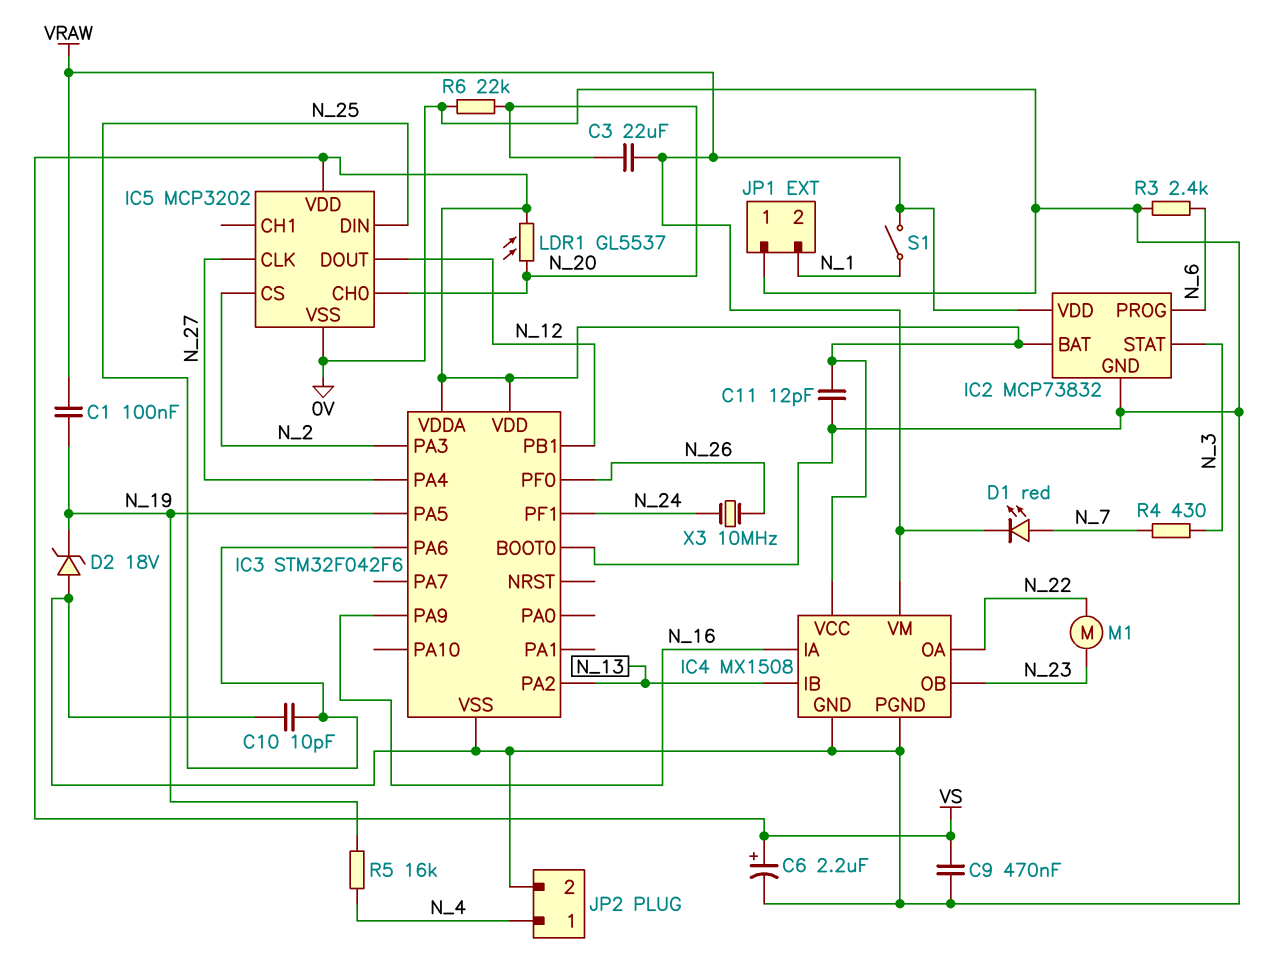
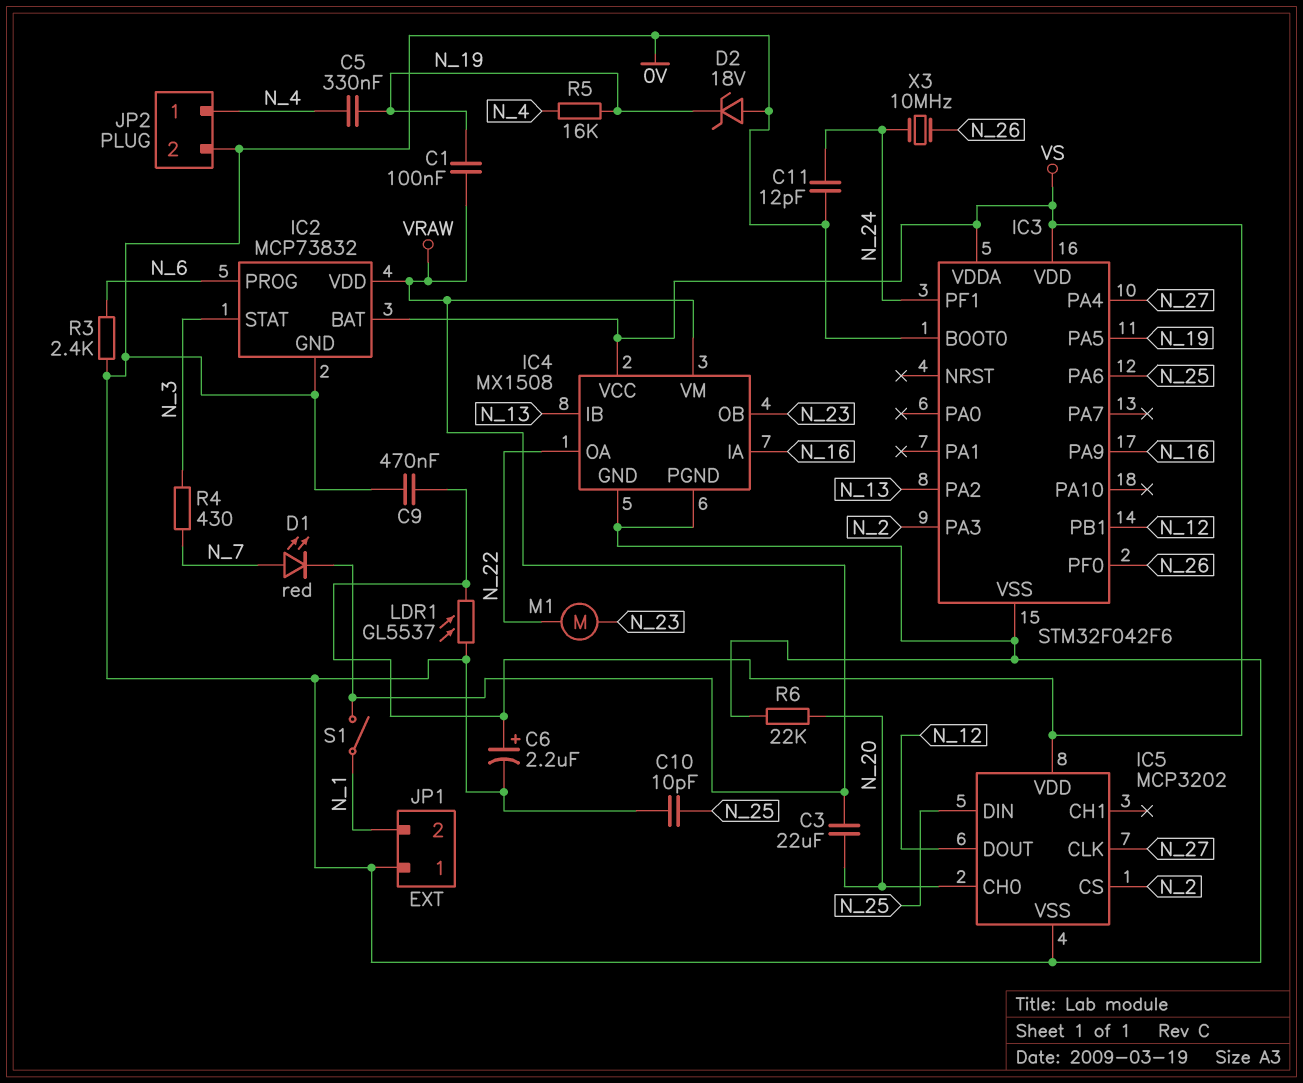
C5: none -> 330nF (N_4, N_19)
C11: 12pF (0V, VS) -> 12pF (0V, N_24)
LDR1: GL5537 (N_20, VS) -> GL5537 (0V, VS)

